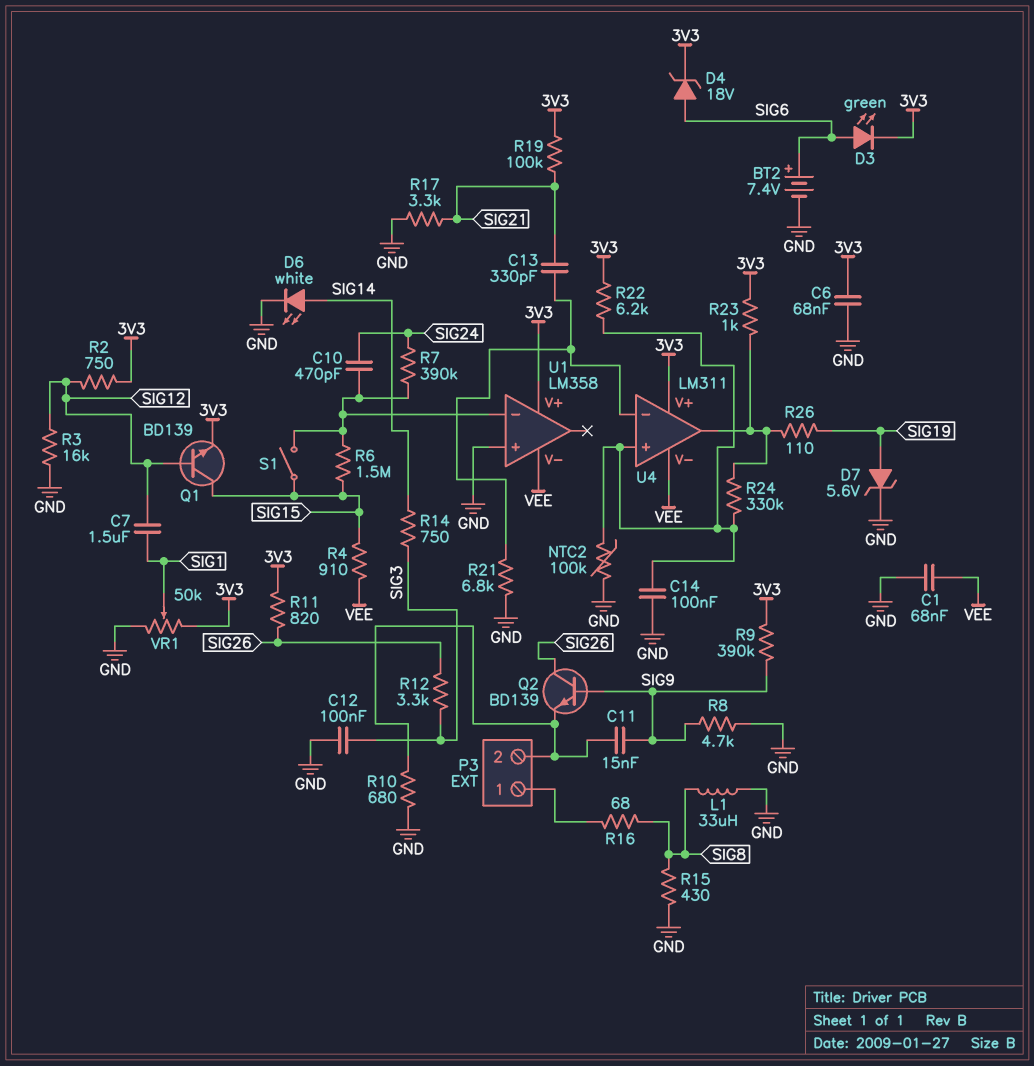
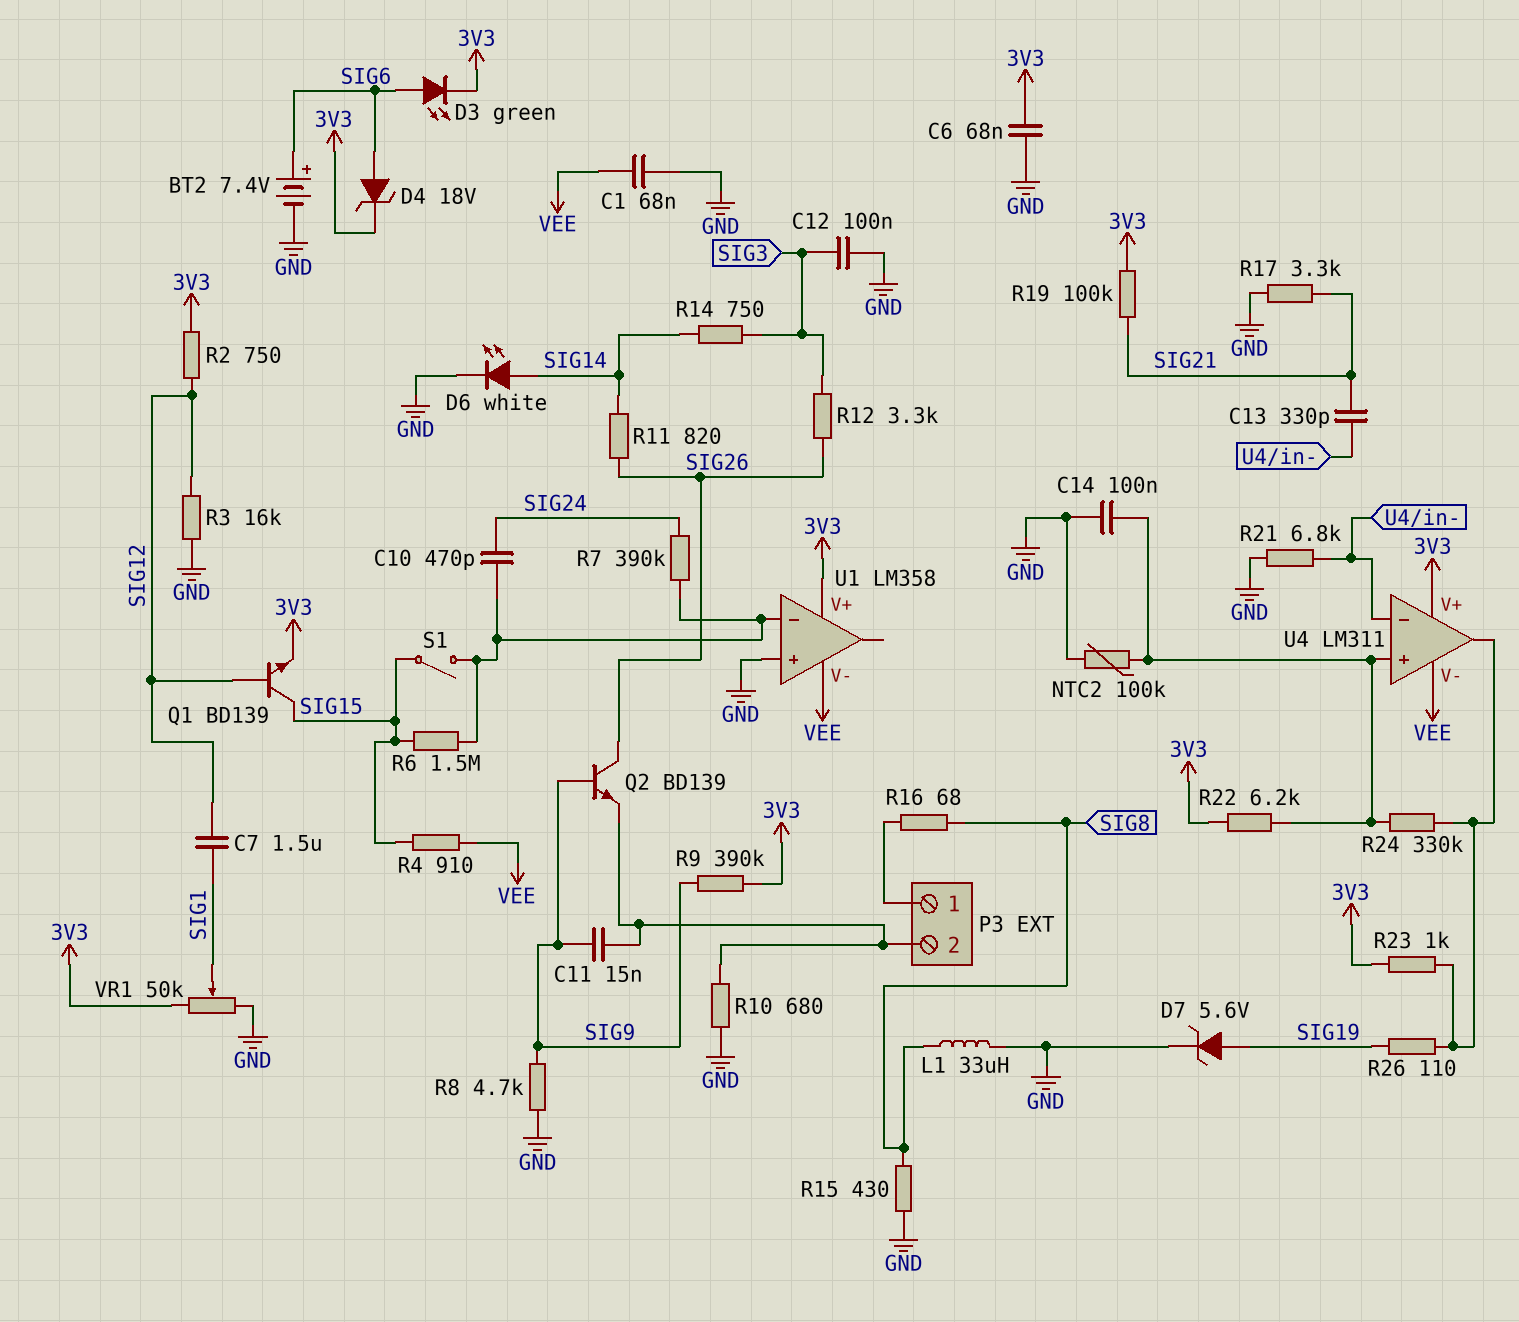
R11: 820 (3V3, SIG26) -> 820 (SIG14, SIG26)

